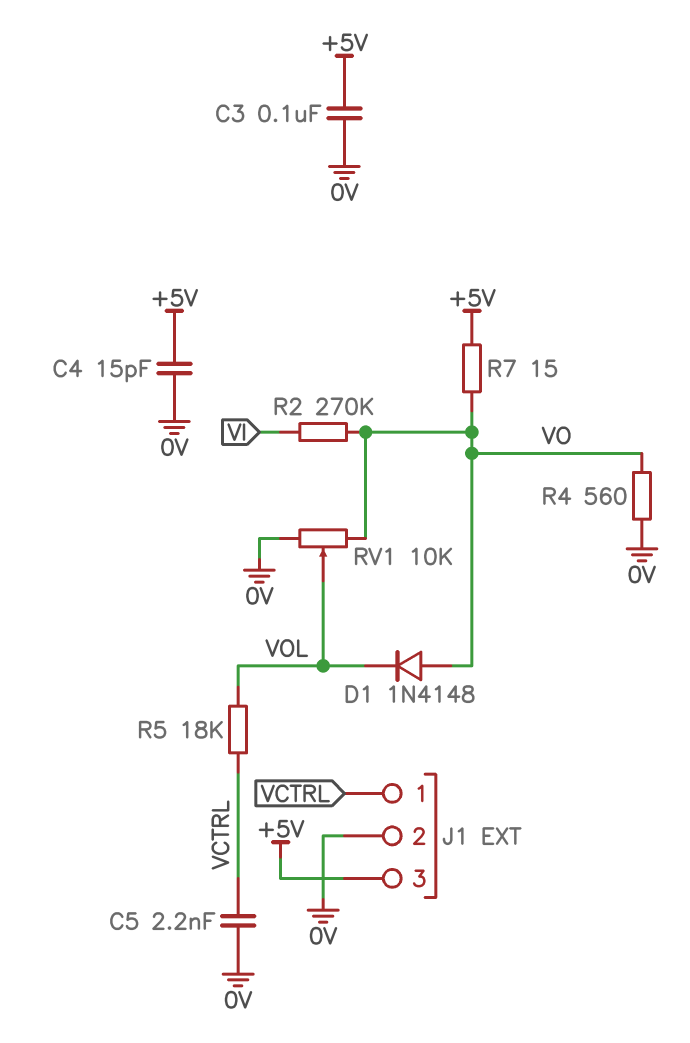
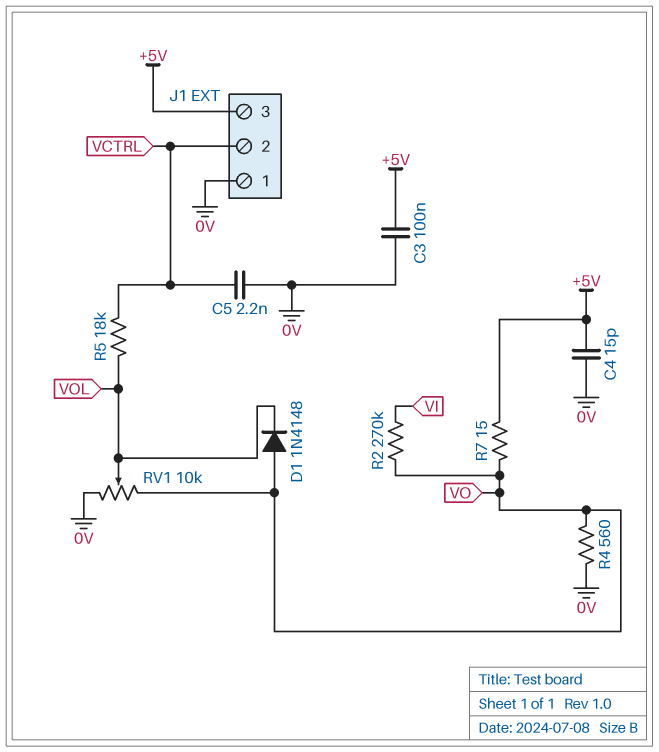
J1 pin 1: VCTRL -> 0V
J1 pin 2: 0V -> VCTRL

